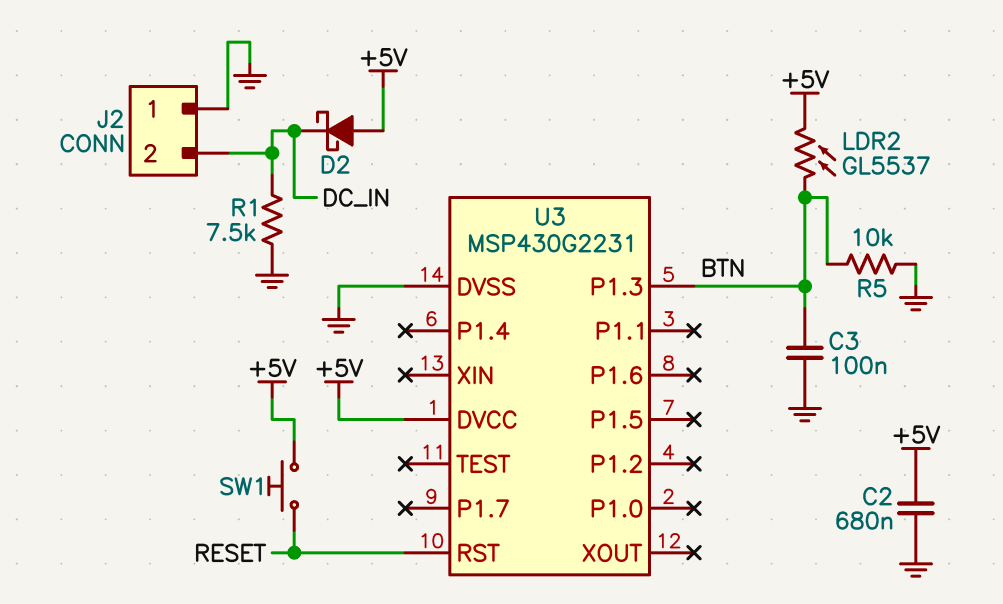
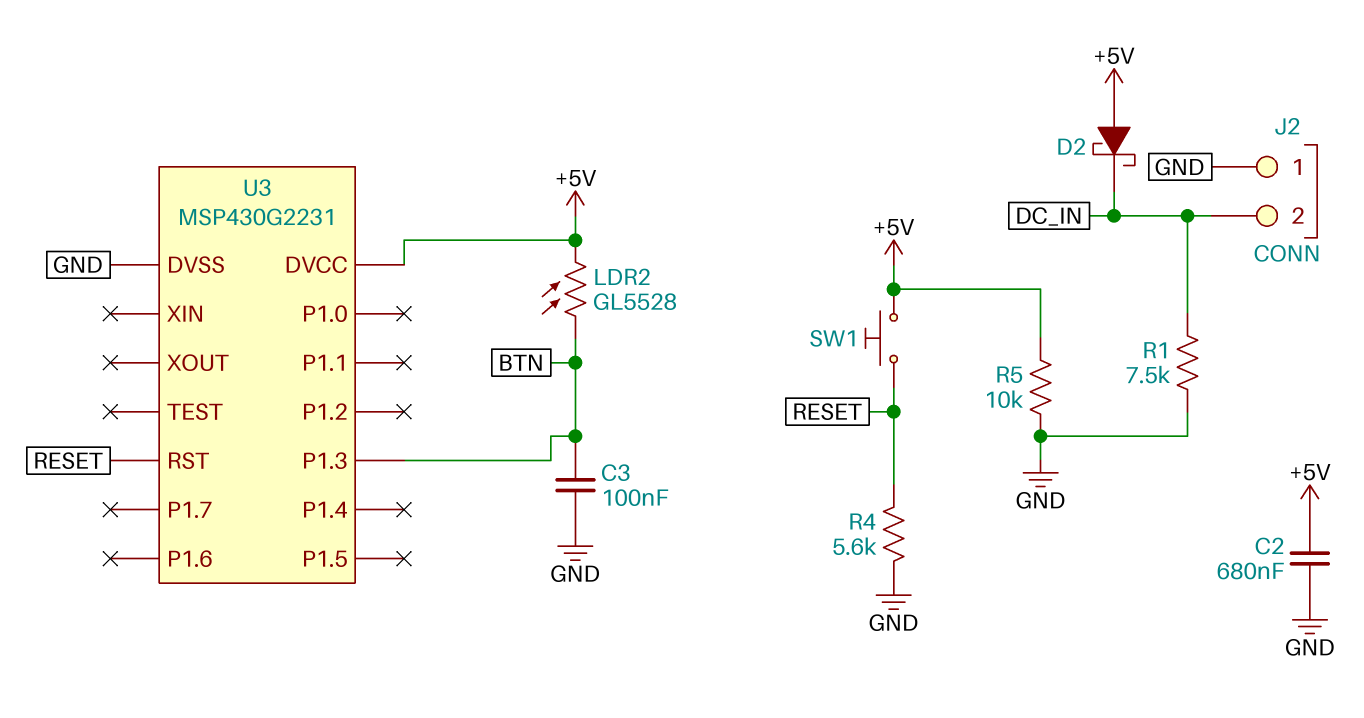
LDR2: GL5537 (+5V, BTN) -> GL5528 (+5V, BTN)
R4: none -> 5.6k (GND, RESET)
R5: 10k (BTN, GND) -> 10k (+5V, GND)

